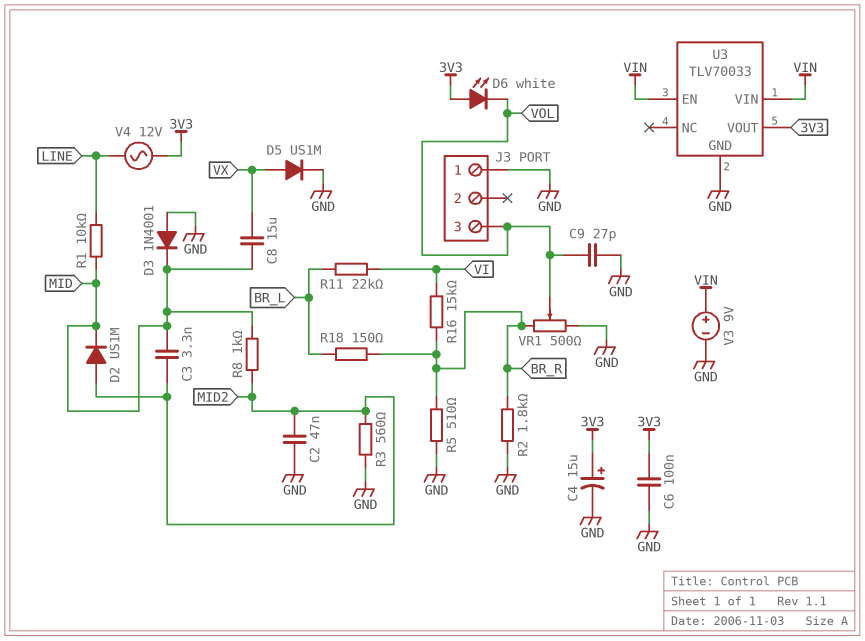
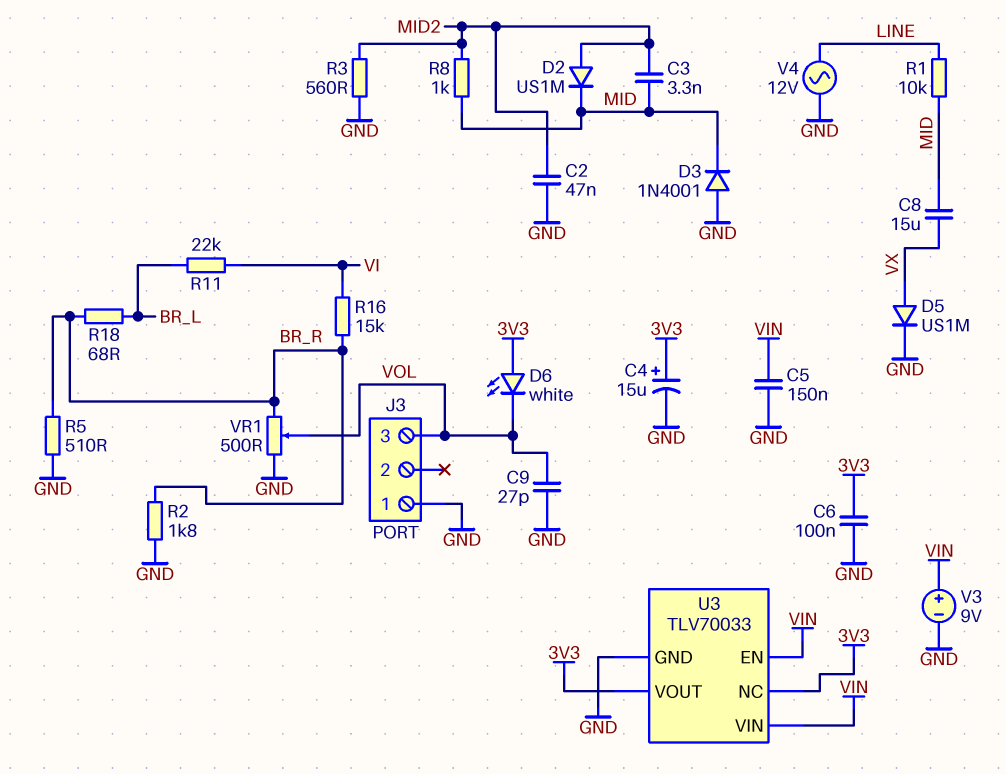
C5: none -> 150nF (GND, VIN)
R18: 150 (BR_L, BR_R) -> 68 (BR_L, BR_R)
U3 pin NC: none -> 3V3
V4: AC 12V (3V3, LINE) -> AC 12V (GND, LINE)

